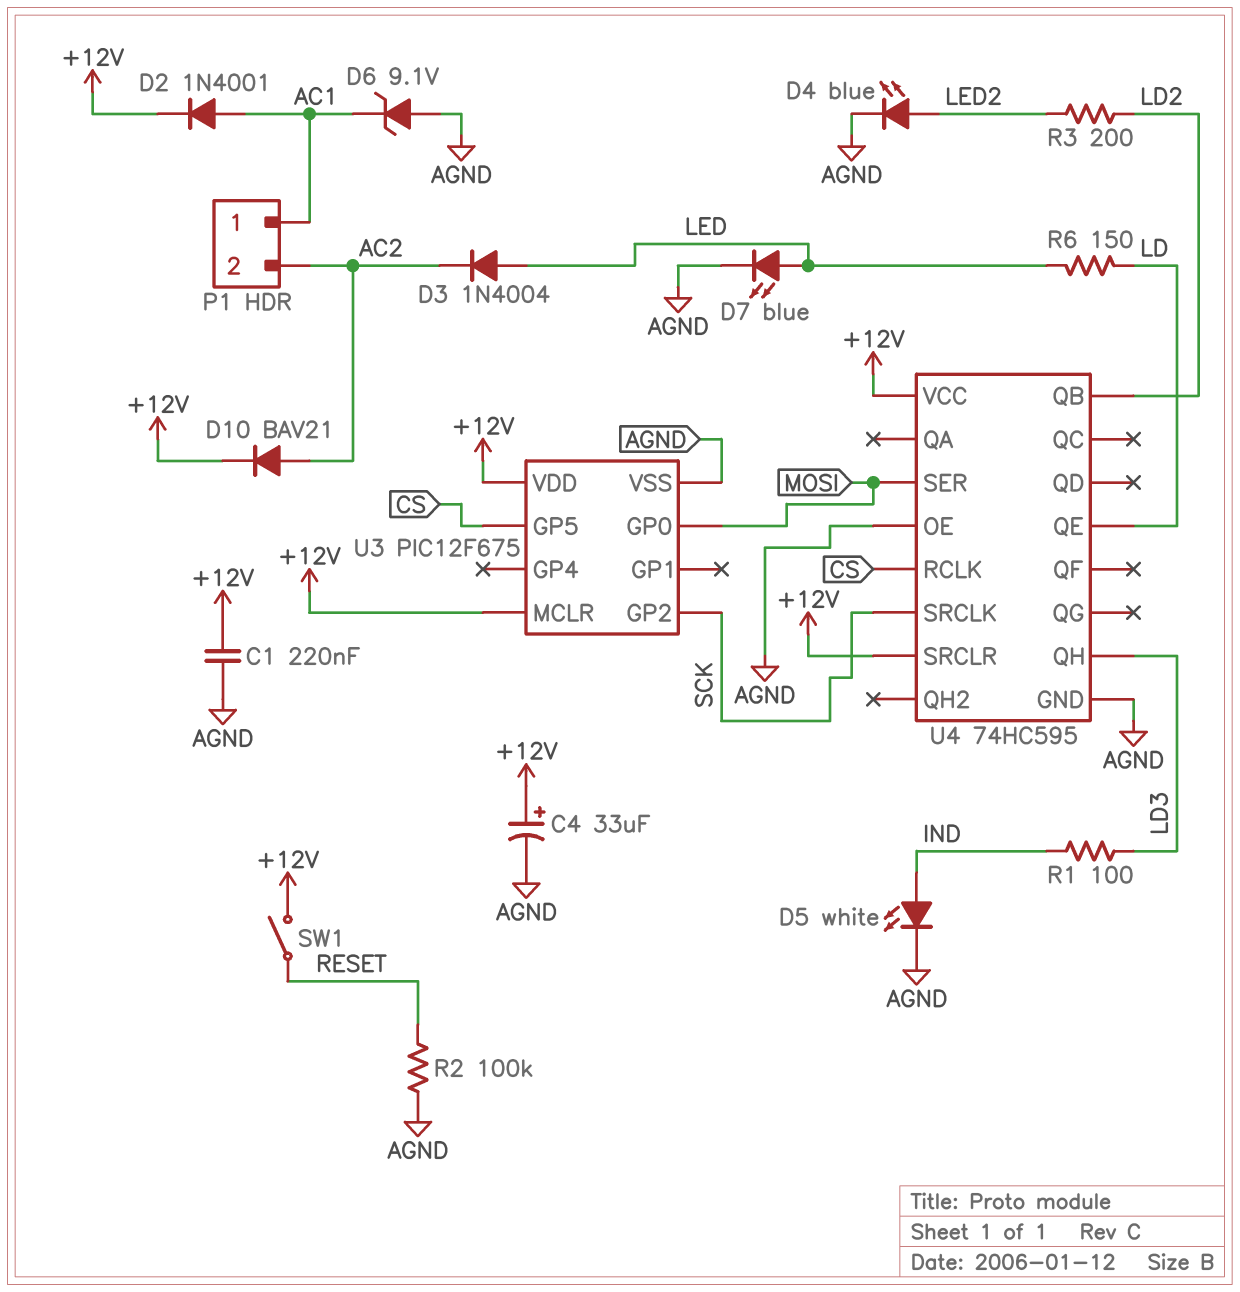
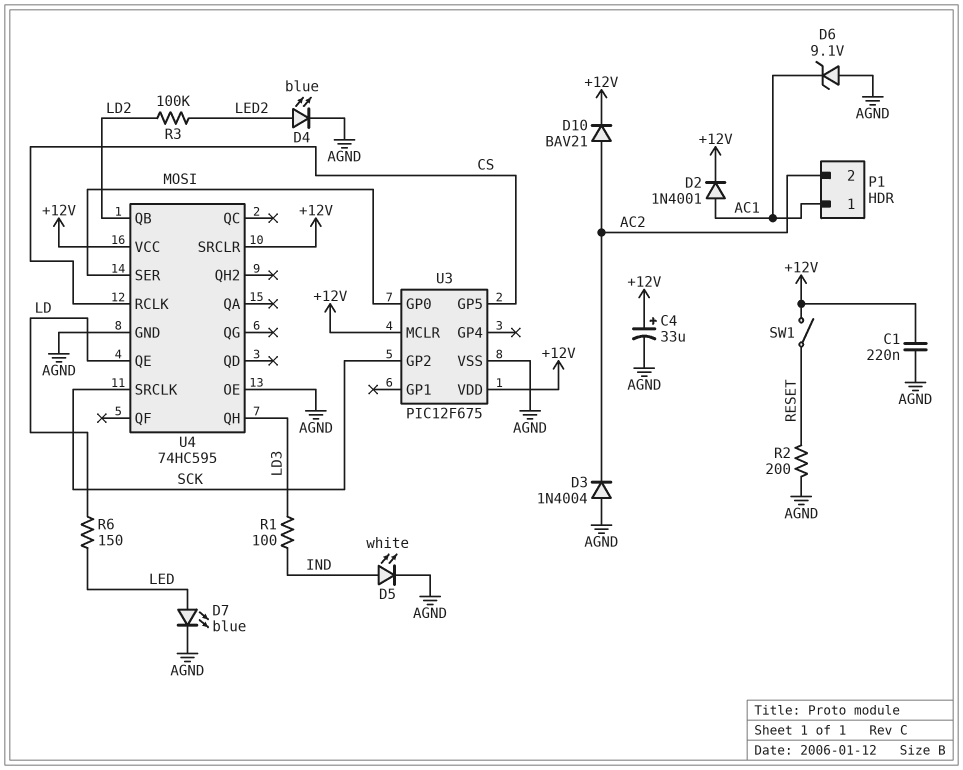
D3: diode 1N4004 (A LED, K AC2) -> diode 1N4004 (A AGND, K AC2)
R2: 100k (AGND, RESET) -> 200 (AGND, RESET)
R3: 200 (LD2, LED2) -> 100k (LD2, LED2)

